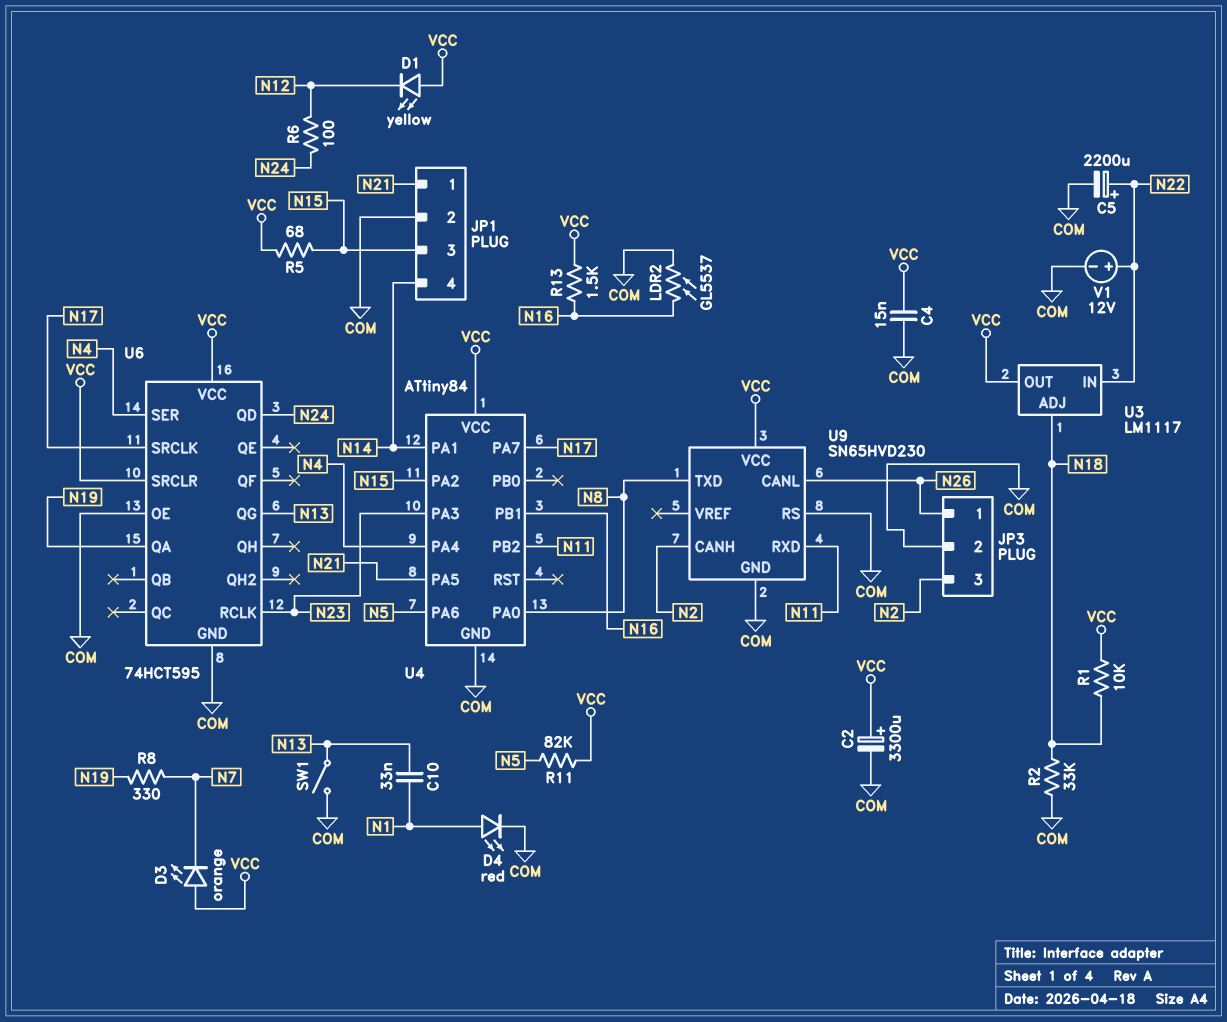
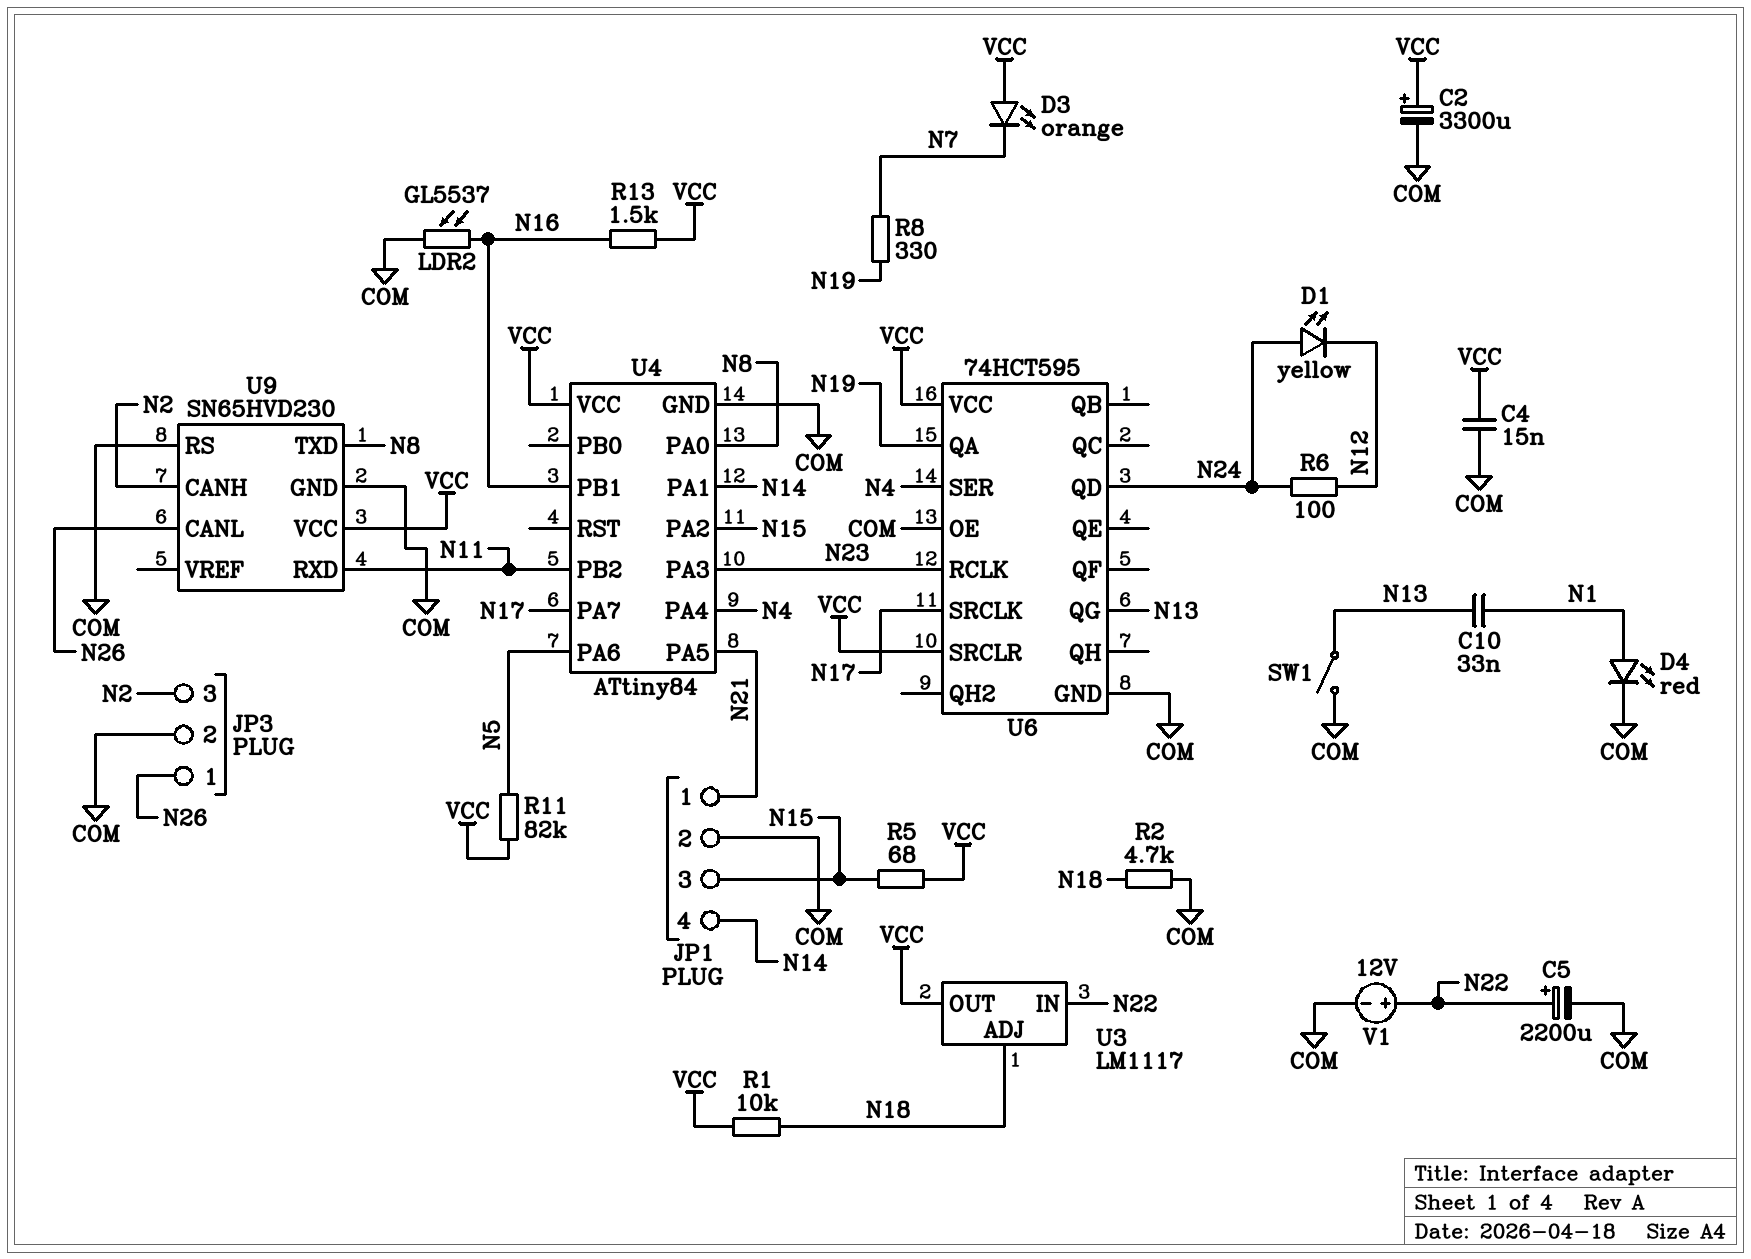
D1: LED yellow (A VCC, K N12) -> LED yellow (A N24, K N12)
R2: 33k (COM, N18) -> 4.7k (COM, N18)

